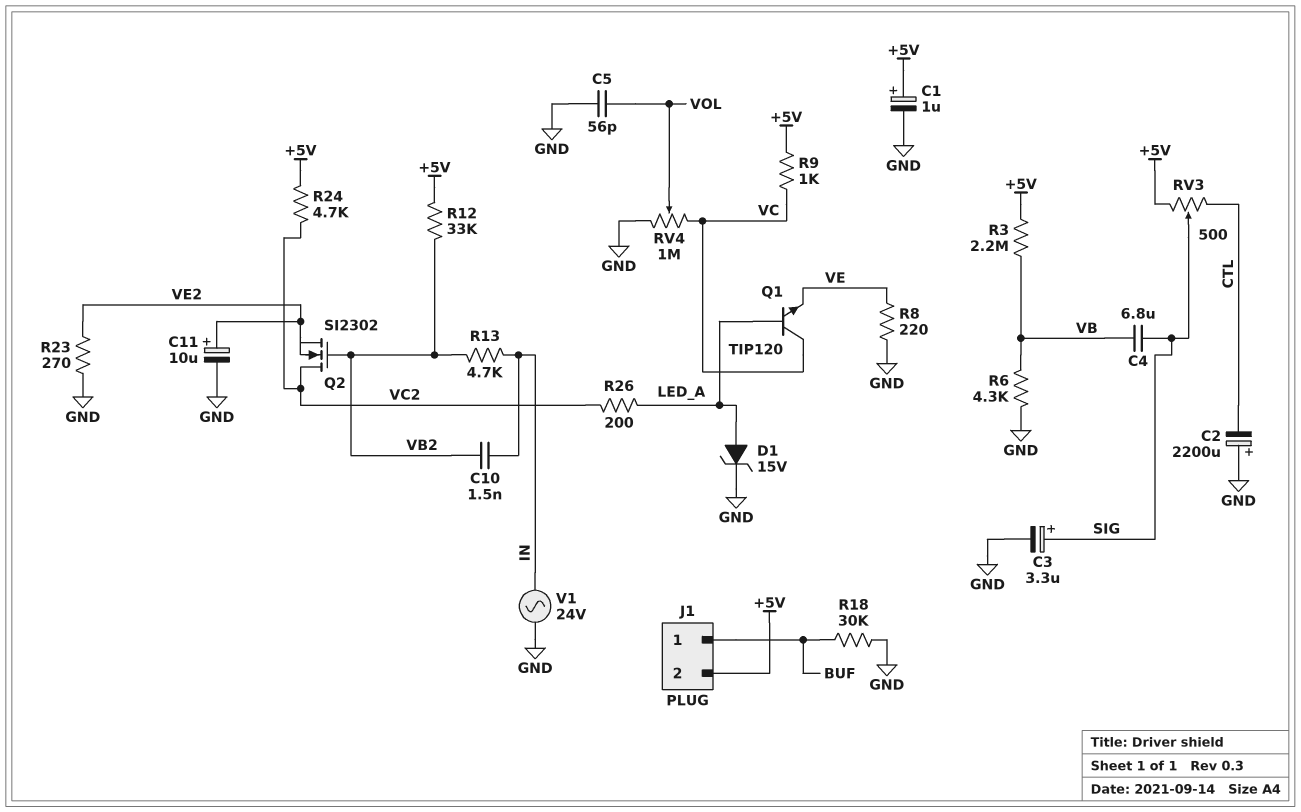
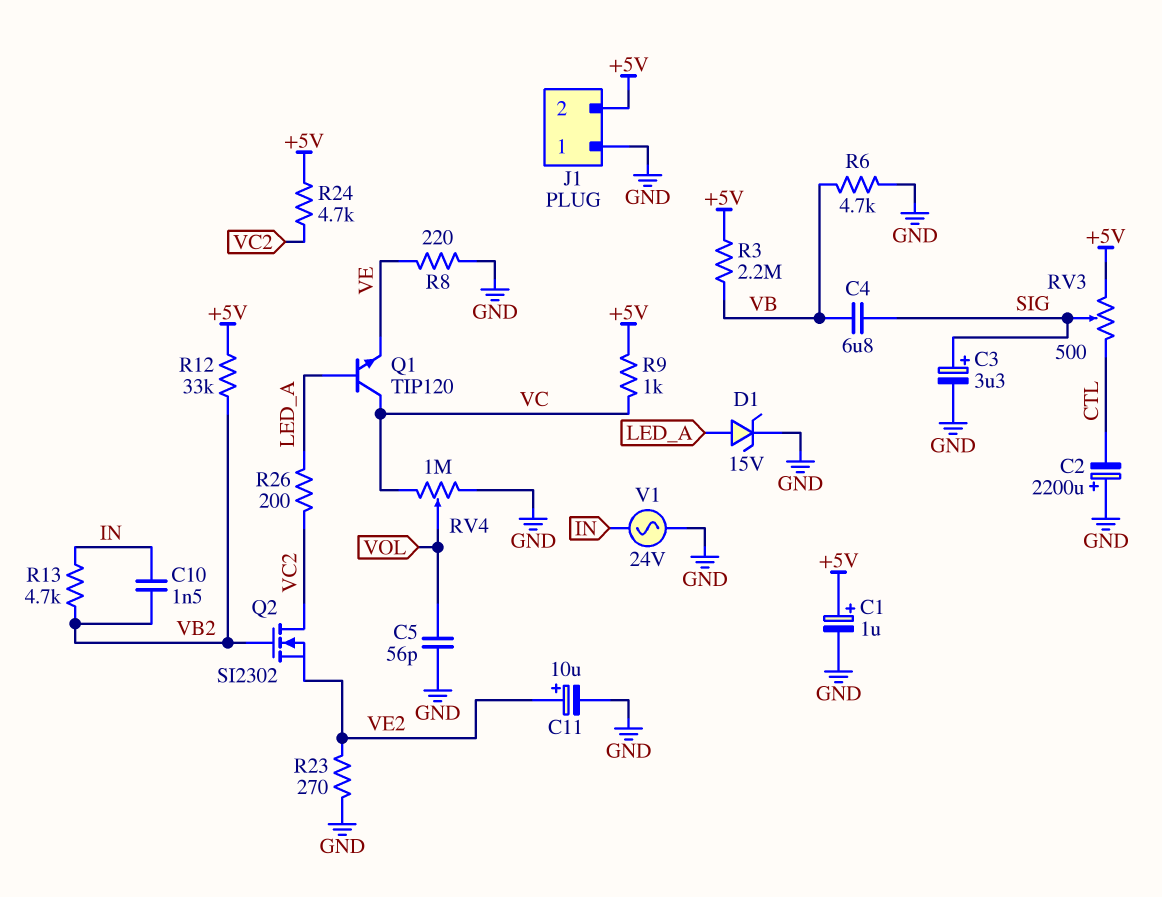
J1 pin 1: BUF -> GND
R6: 4.3k (GND, VB) -> 4.7k (GND, VB)
R18: 30k (BUF, GND) -> none

